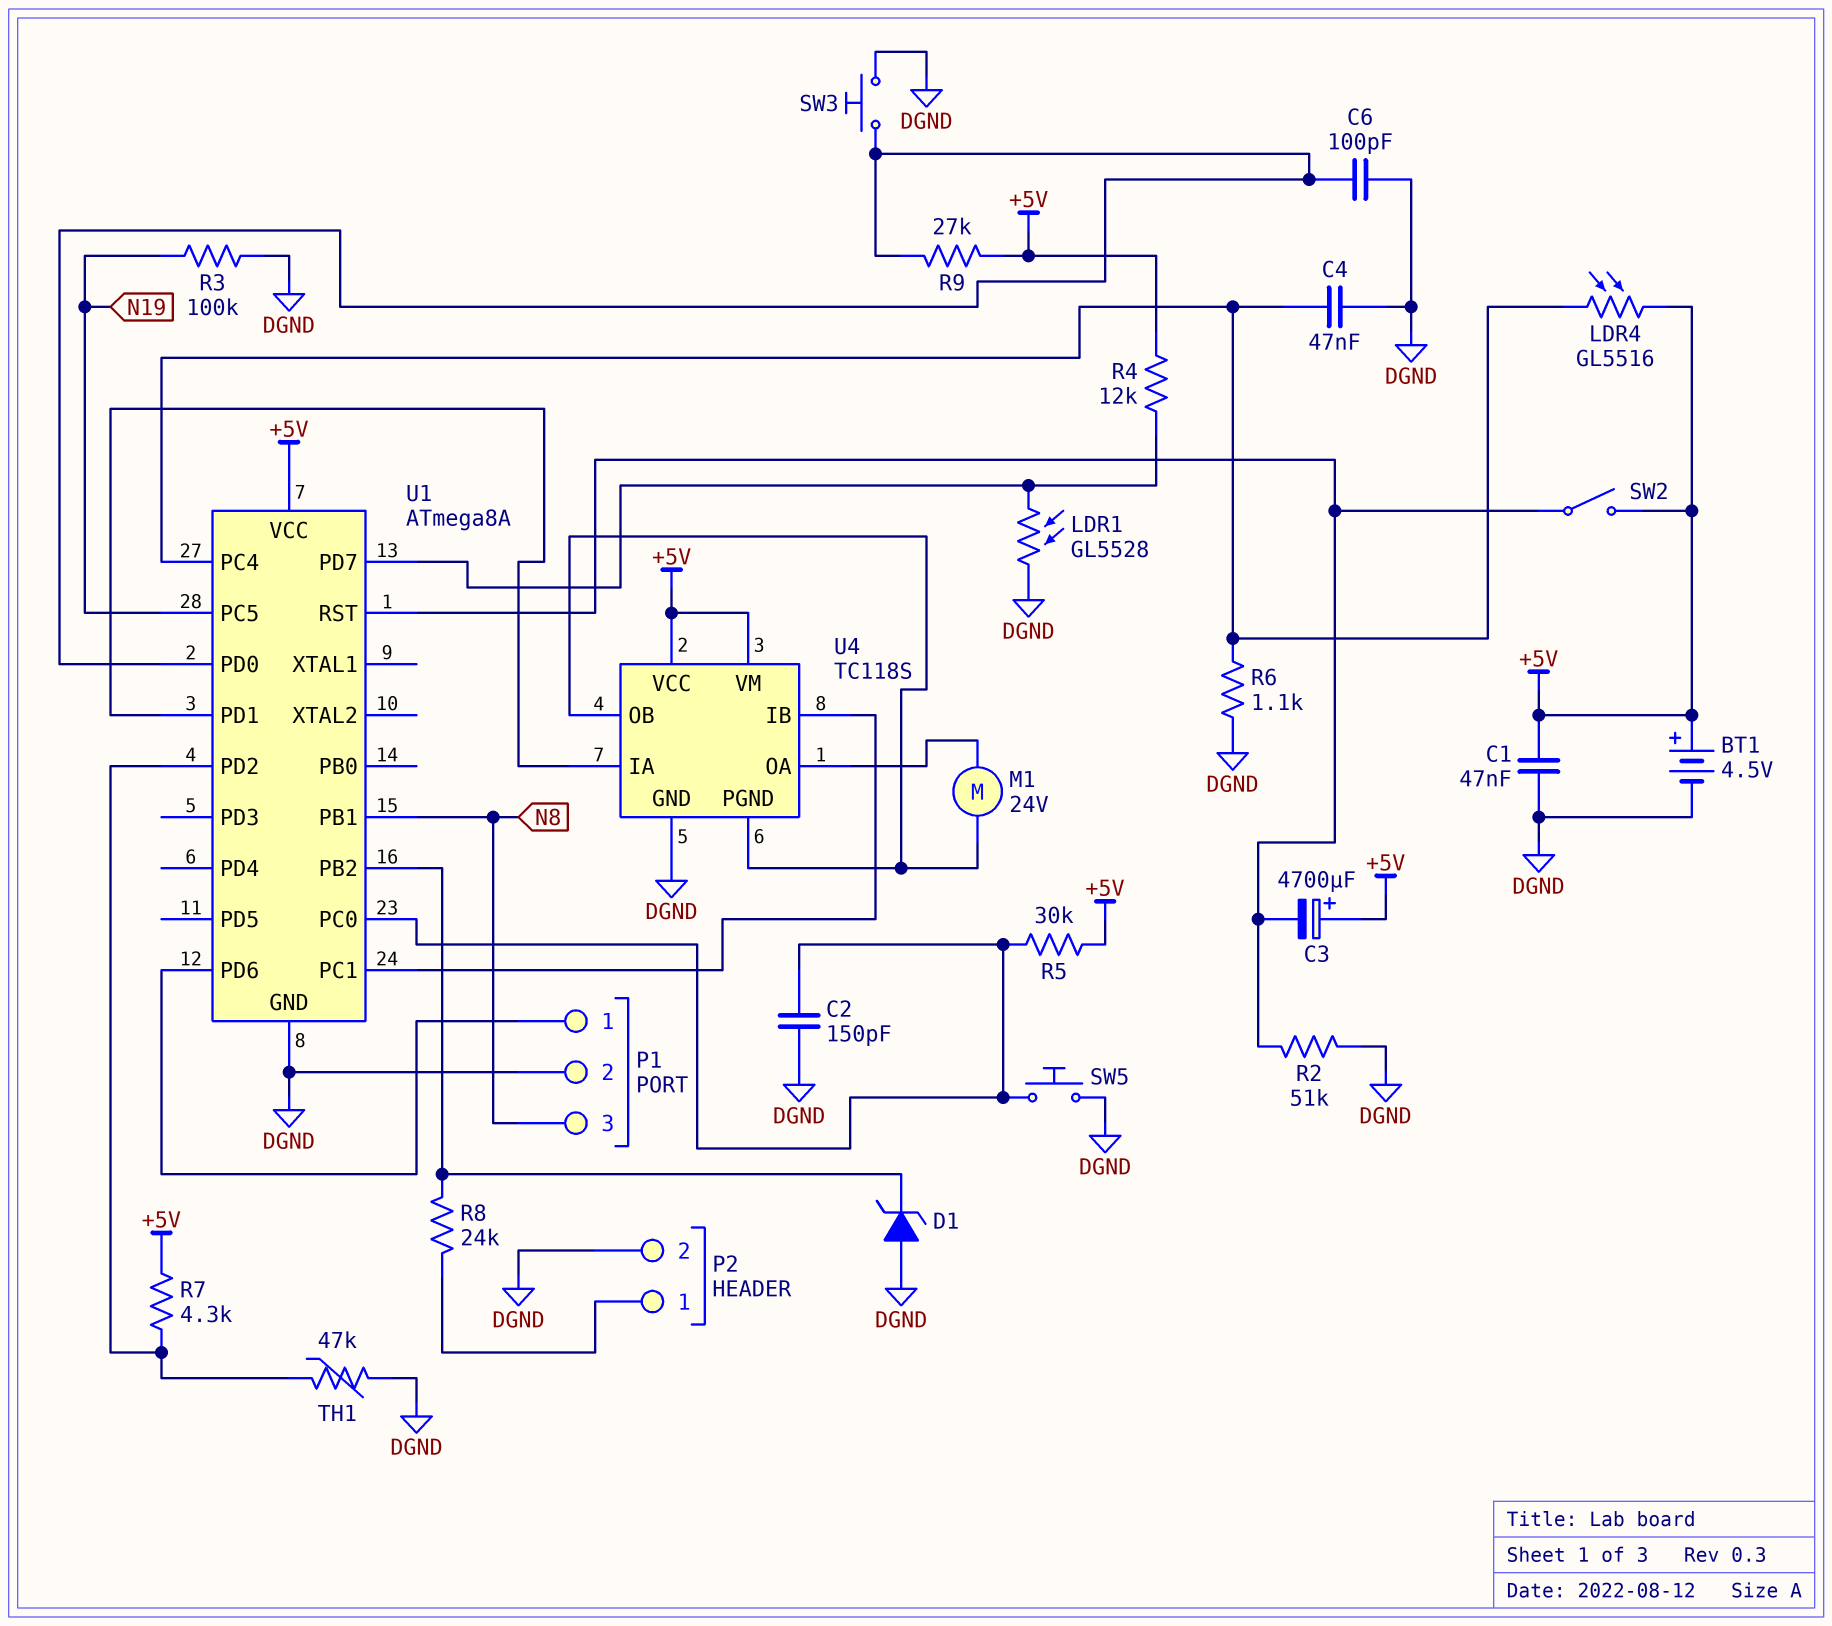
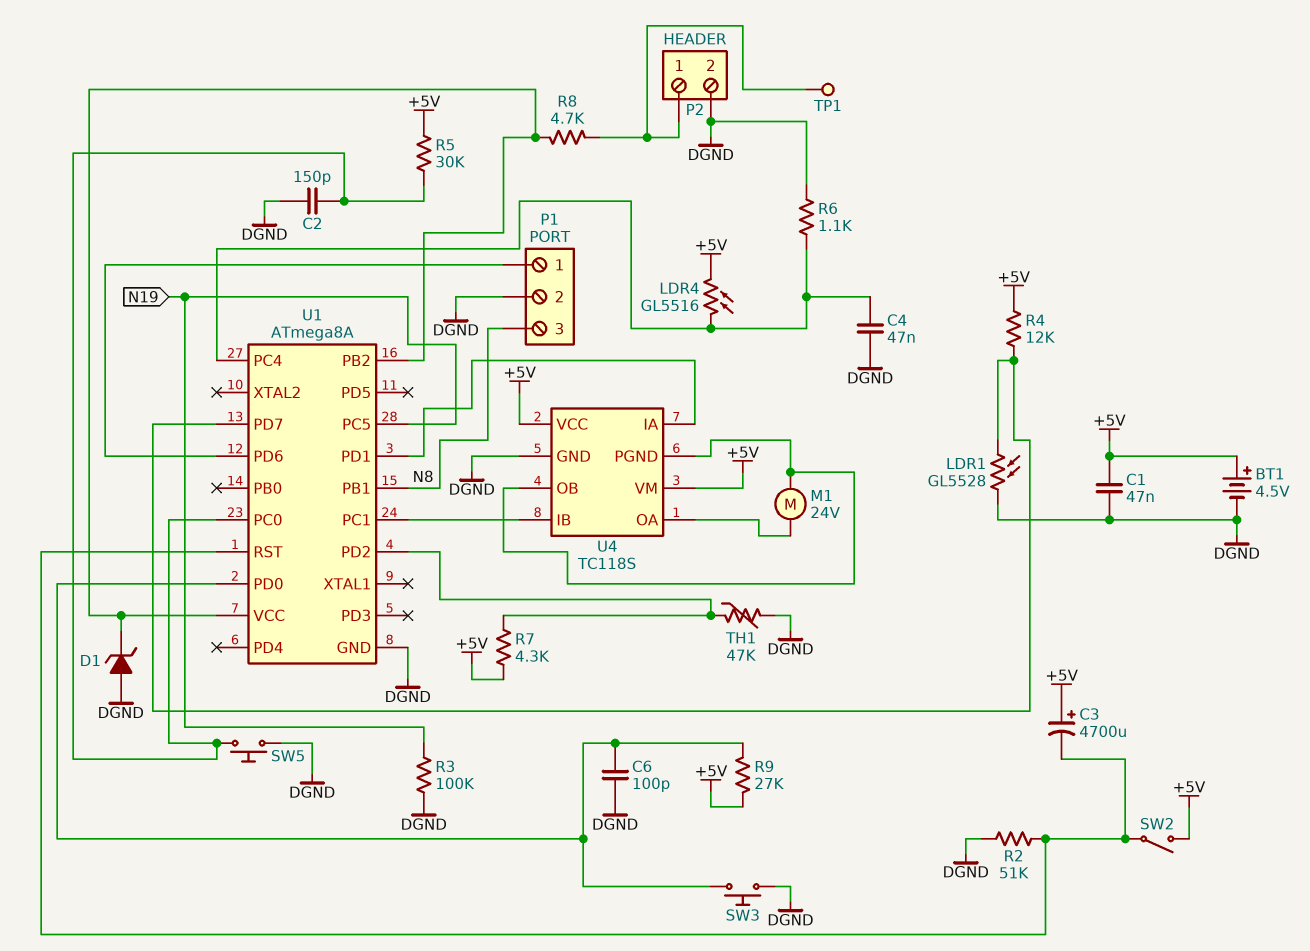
R8: 24k (P2/1, U1/PB2) -> 4.7k (P2/1, U1/PB2)
TP1: none -> test point (P2/1)
U1 pin VCC: +5V -> U1/PB2

